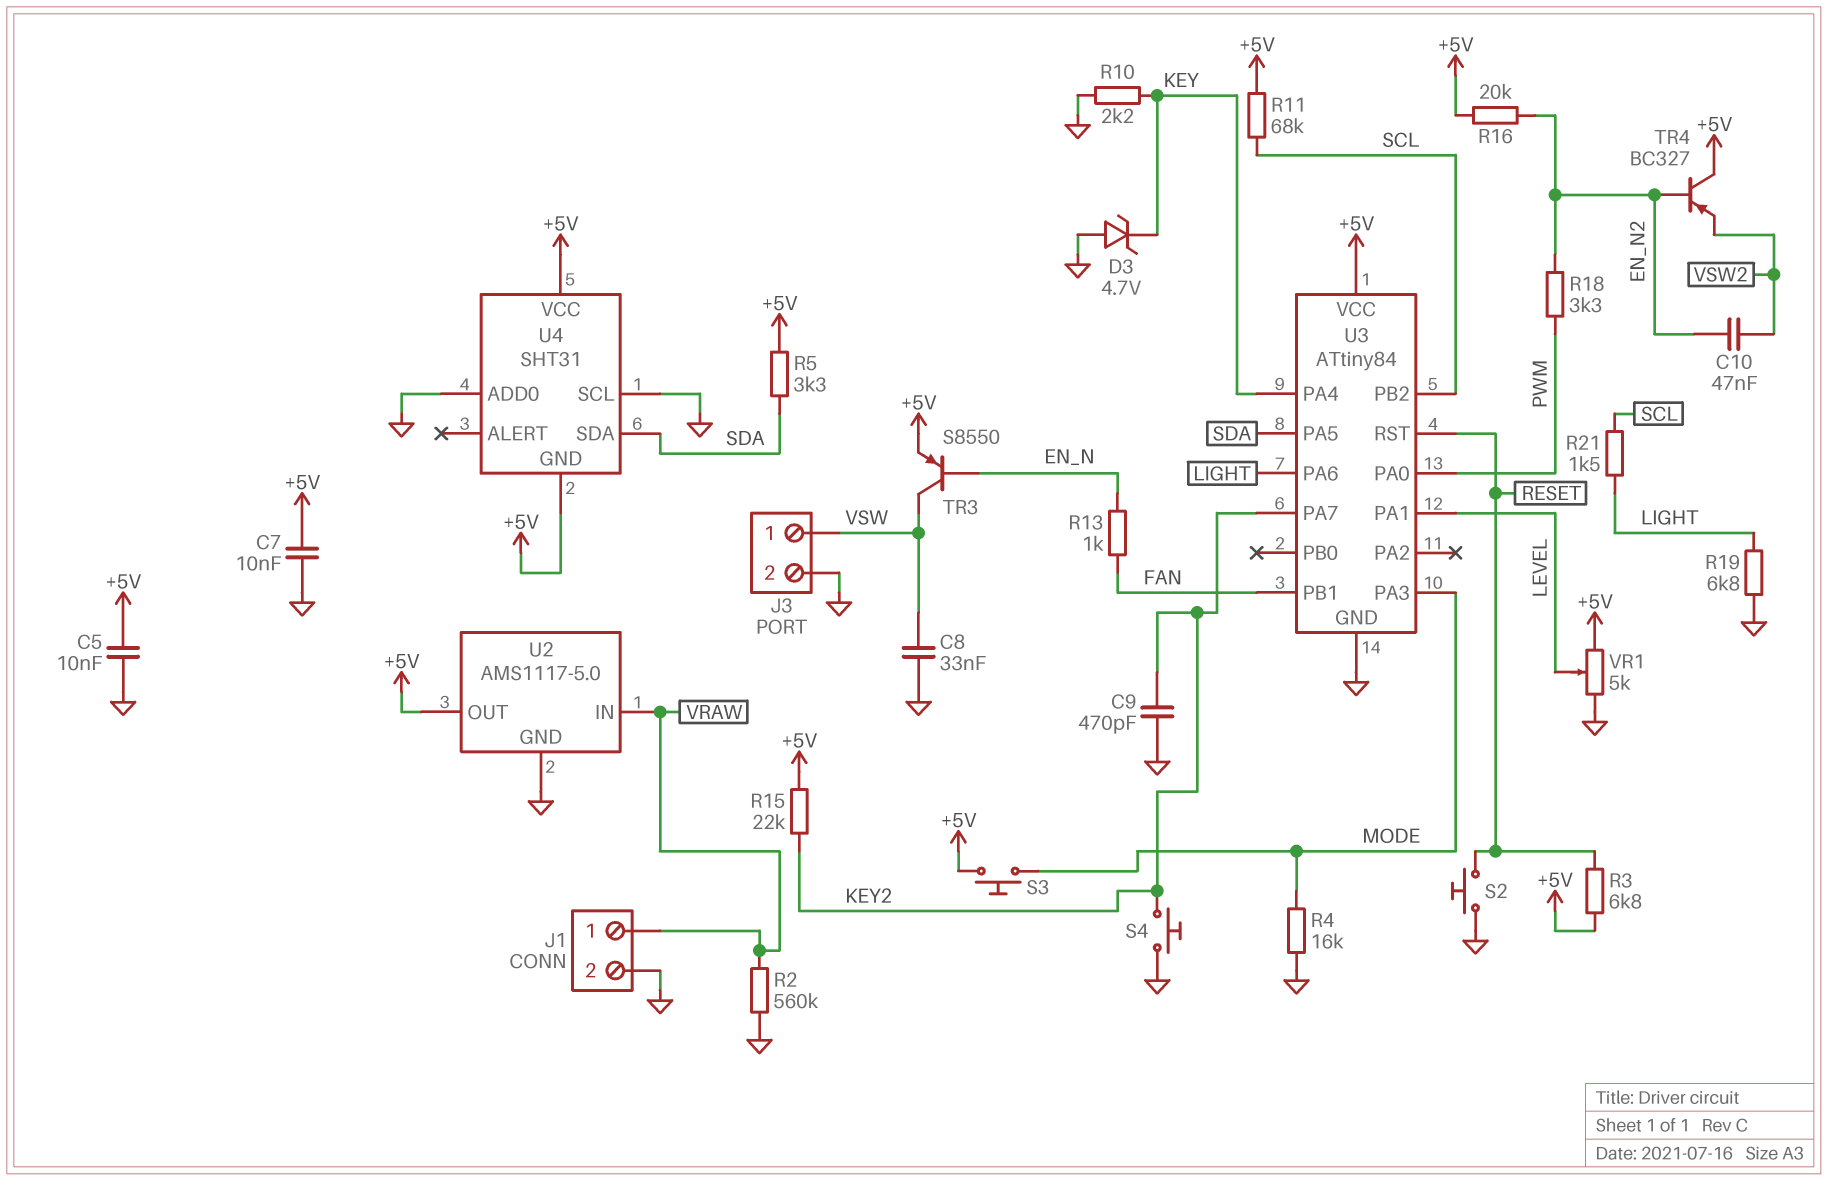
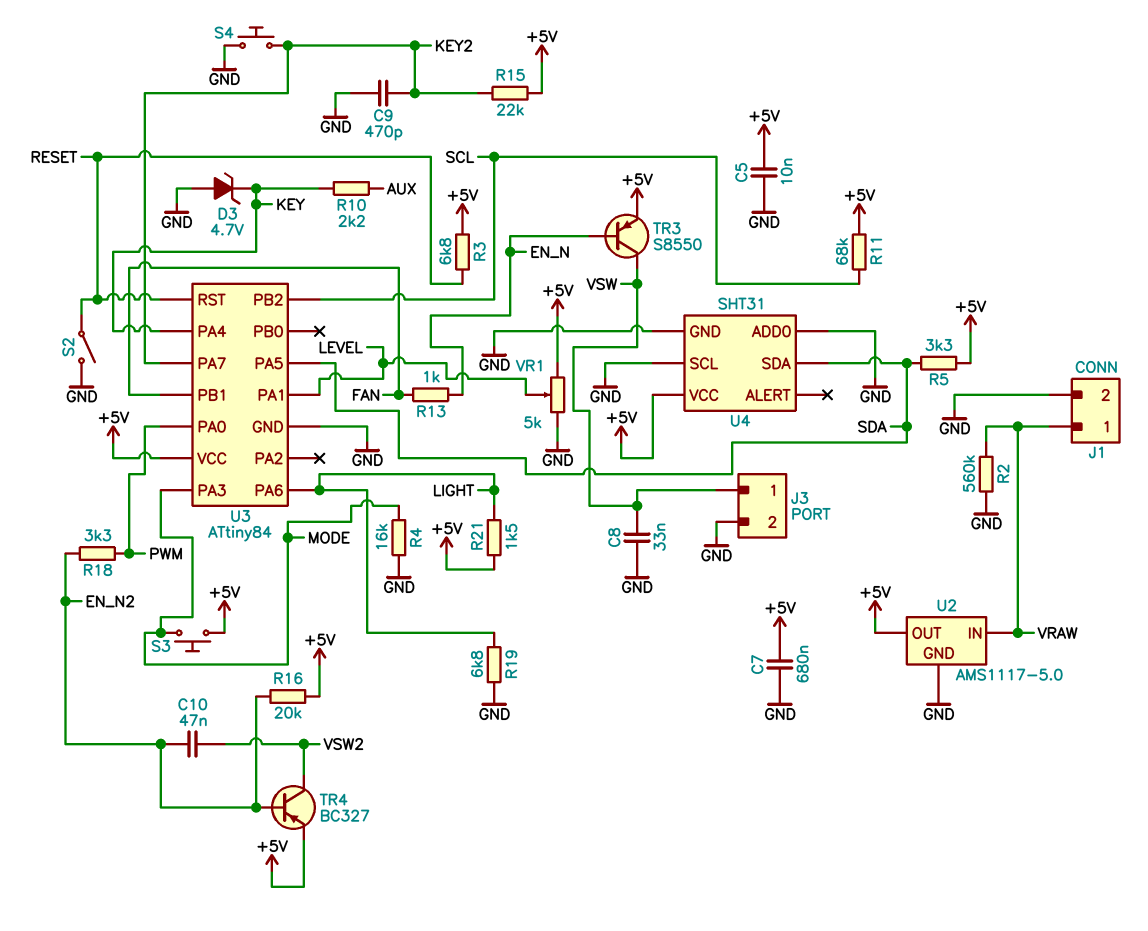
C7: 10nF (+5V, GND) -> 680nF (+5V, GND)
R10: 2.2k (GND, KEY) -> 2.2k (AUX, KEY)
R21: 1.5k (LIGHT, SCL) -> 1.5k (+5V, LIGHT)
S2: button (GND, RESET) -> switch (GND, RESET)
TR4: PNP BC327 (B EN_N2, C +5V, E VSW2) -> PNP BC327 (B EN_N2, C VSW2, E +5V)
U4 pin GND: +5V -> GND

